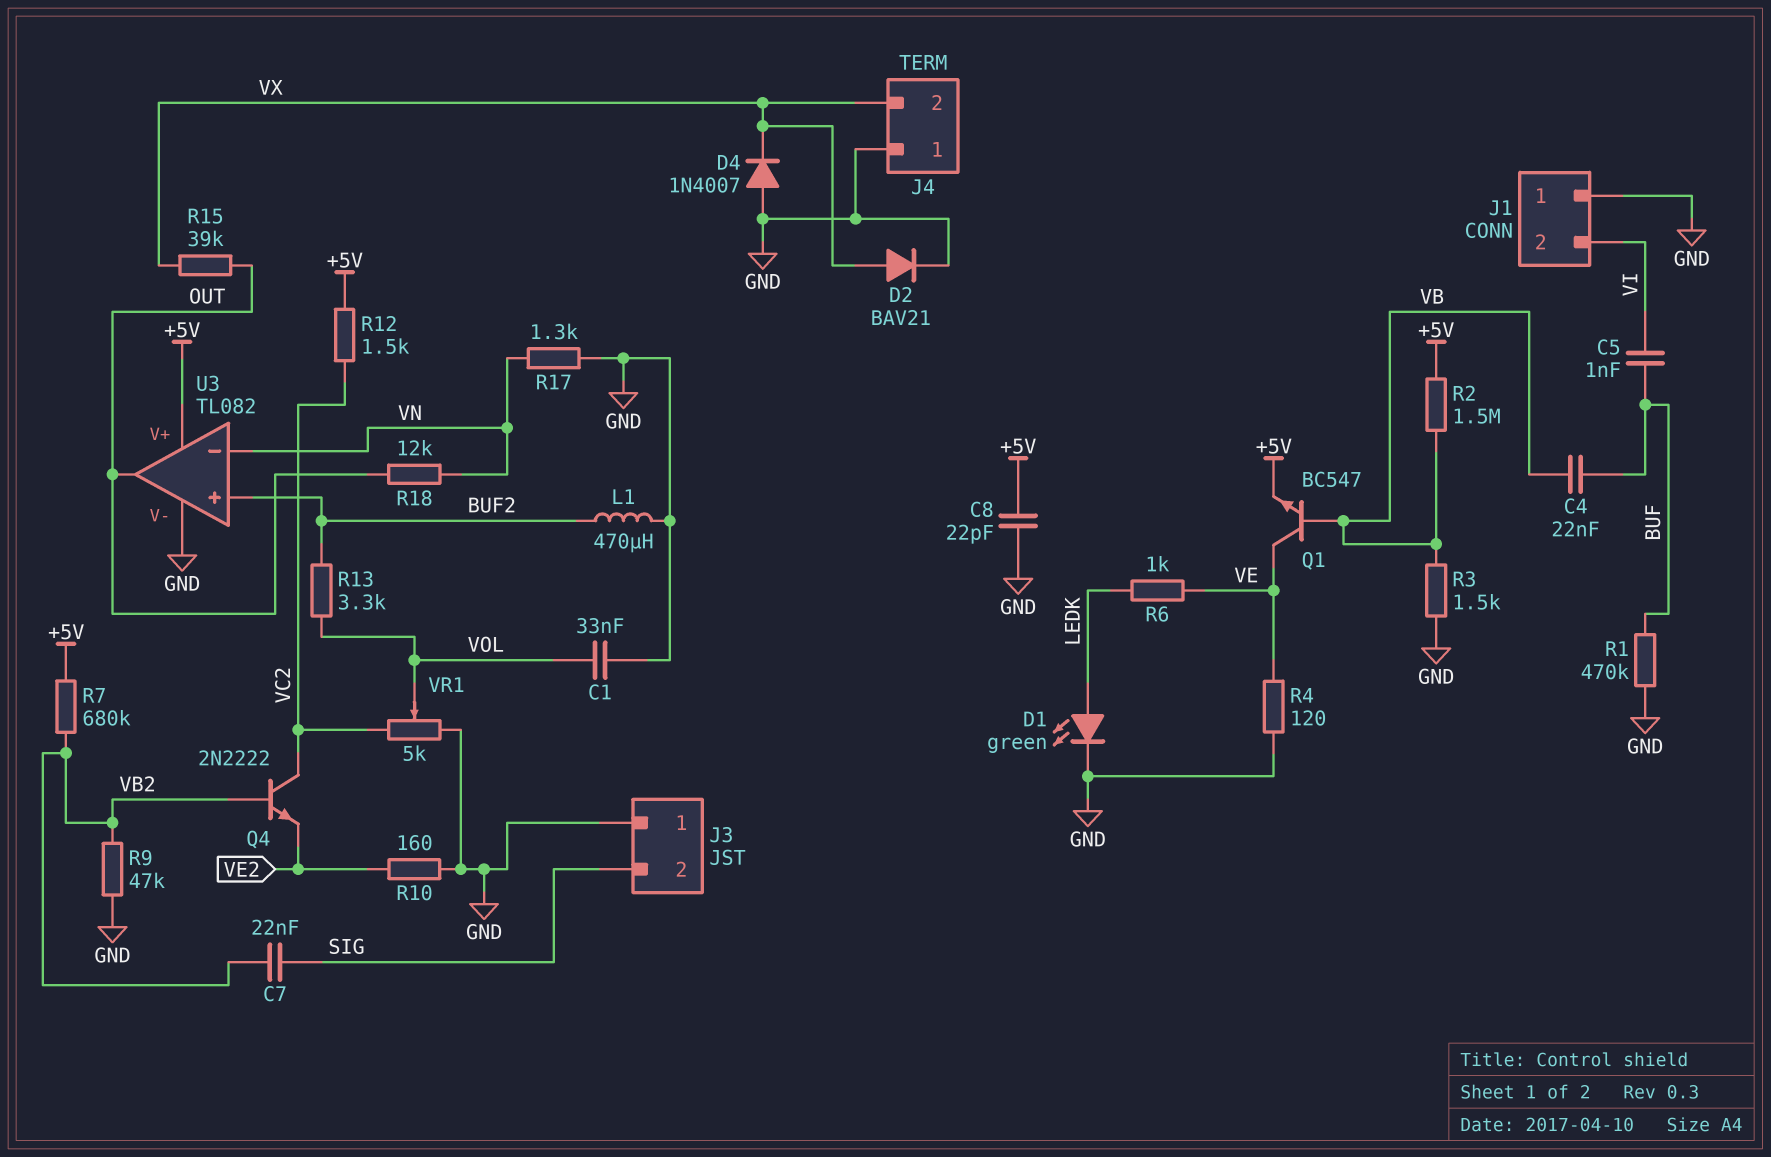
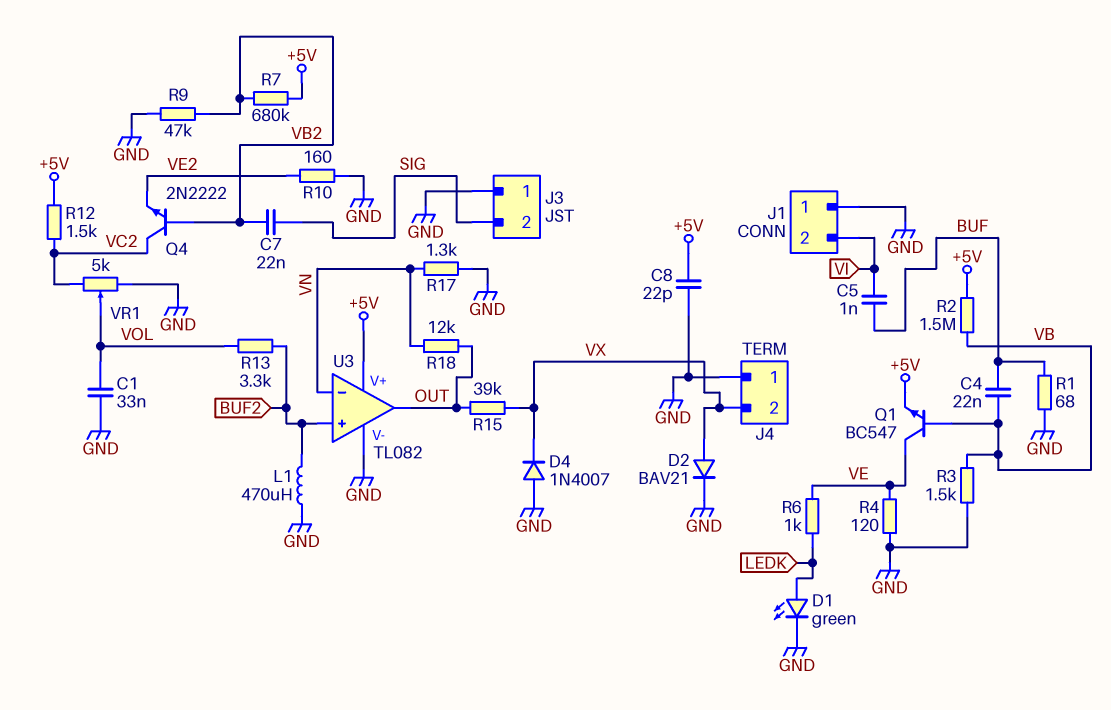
R1: 470k (BUF, GND) -> 68 (BUF, GND)

